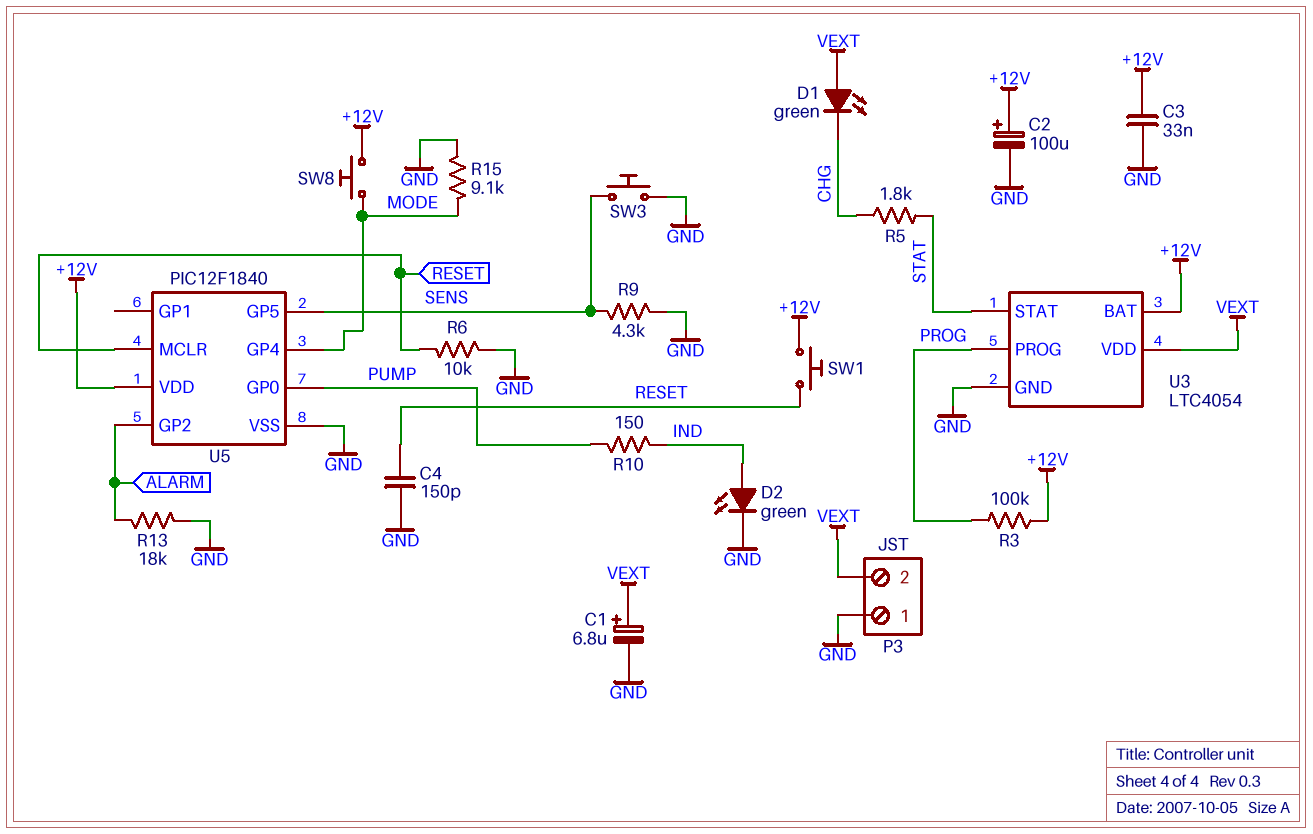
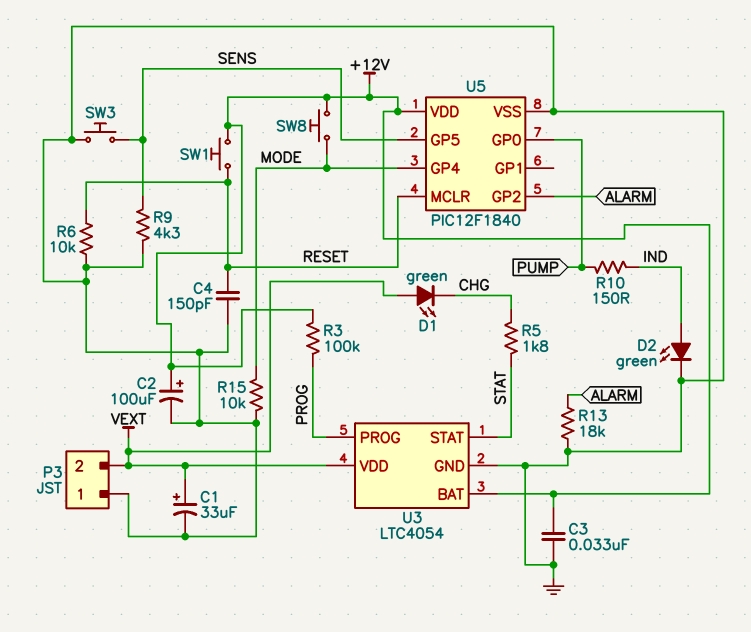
C1: 6.8uF (plus VEXT, minus GND) -> 33uF (plus VEXT, minus GND)
R15: 9.1k (GND, MODE) -> 10k (GND, MODE)

